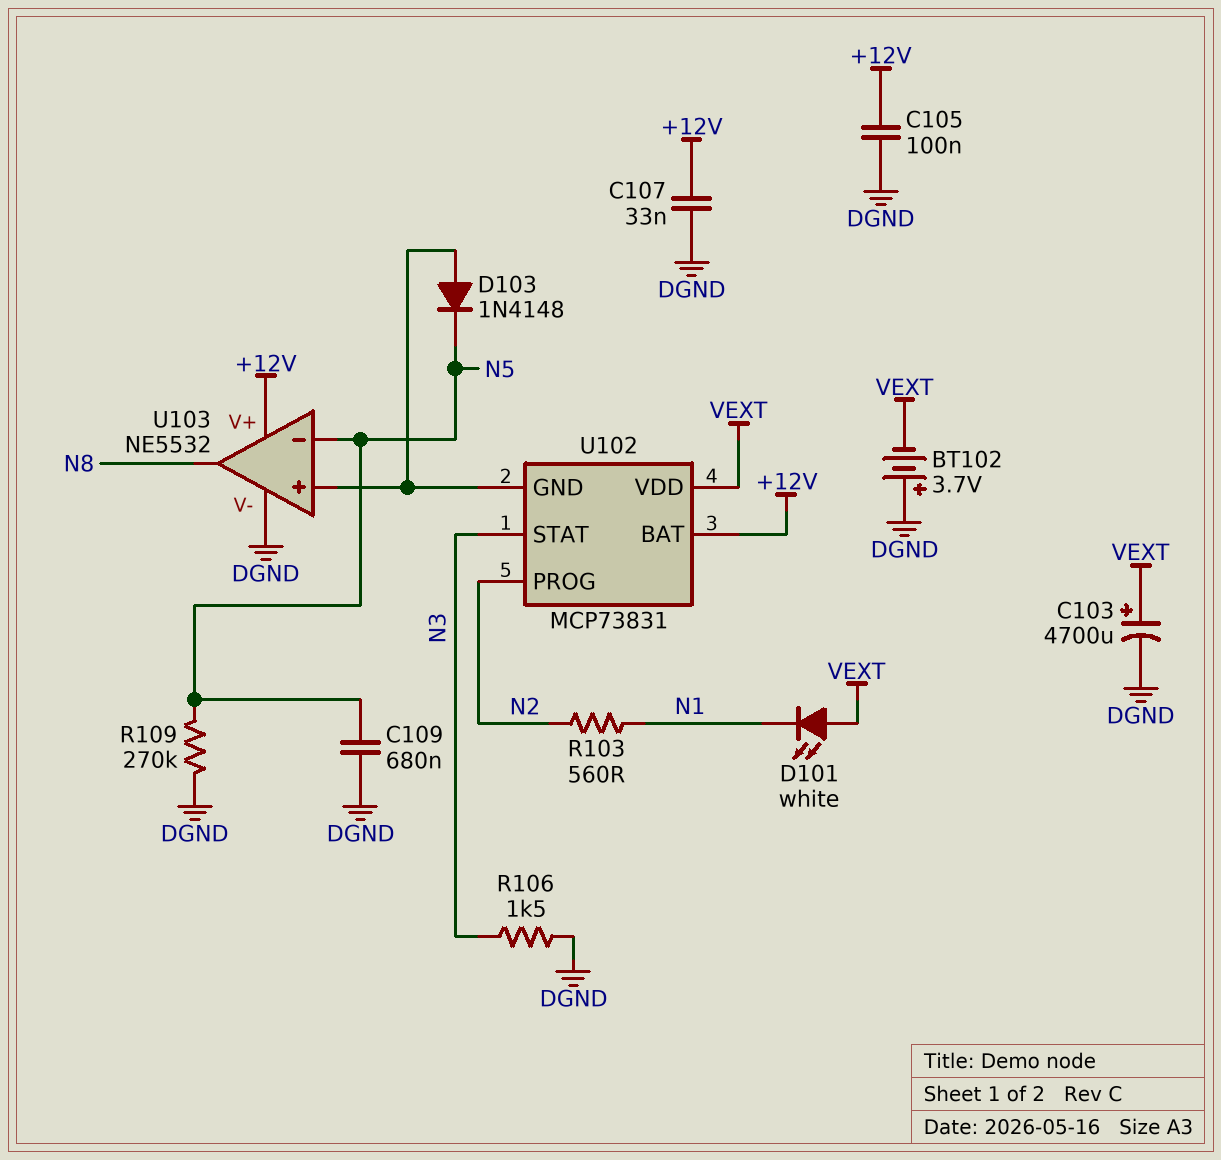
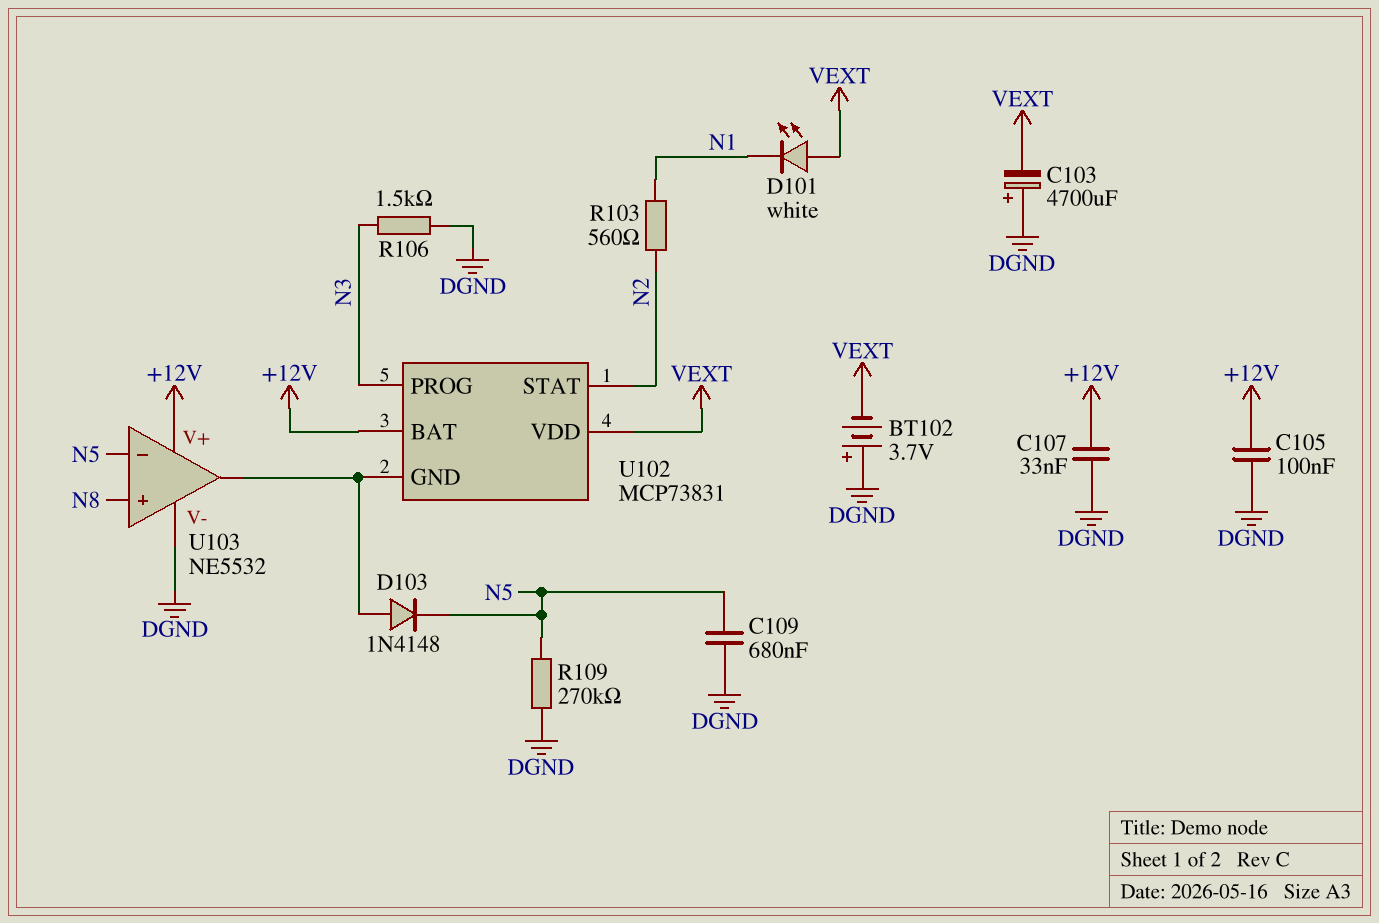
C103: 4700uF (plus VEXT, minus DGND) -> 4700uF (plus DGND, minus VEXT)
U102 pin PROG: N2 -> N3
U102 pin STAT: N3 -> N2
U103 pin in+: U102/GND -> N8
U103 pin out: N8 -> U102/GND

